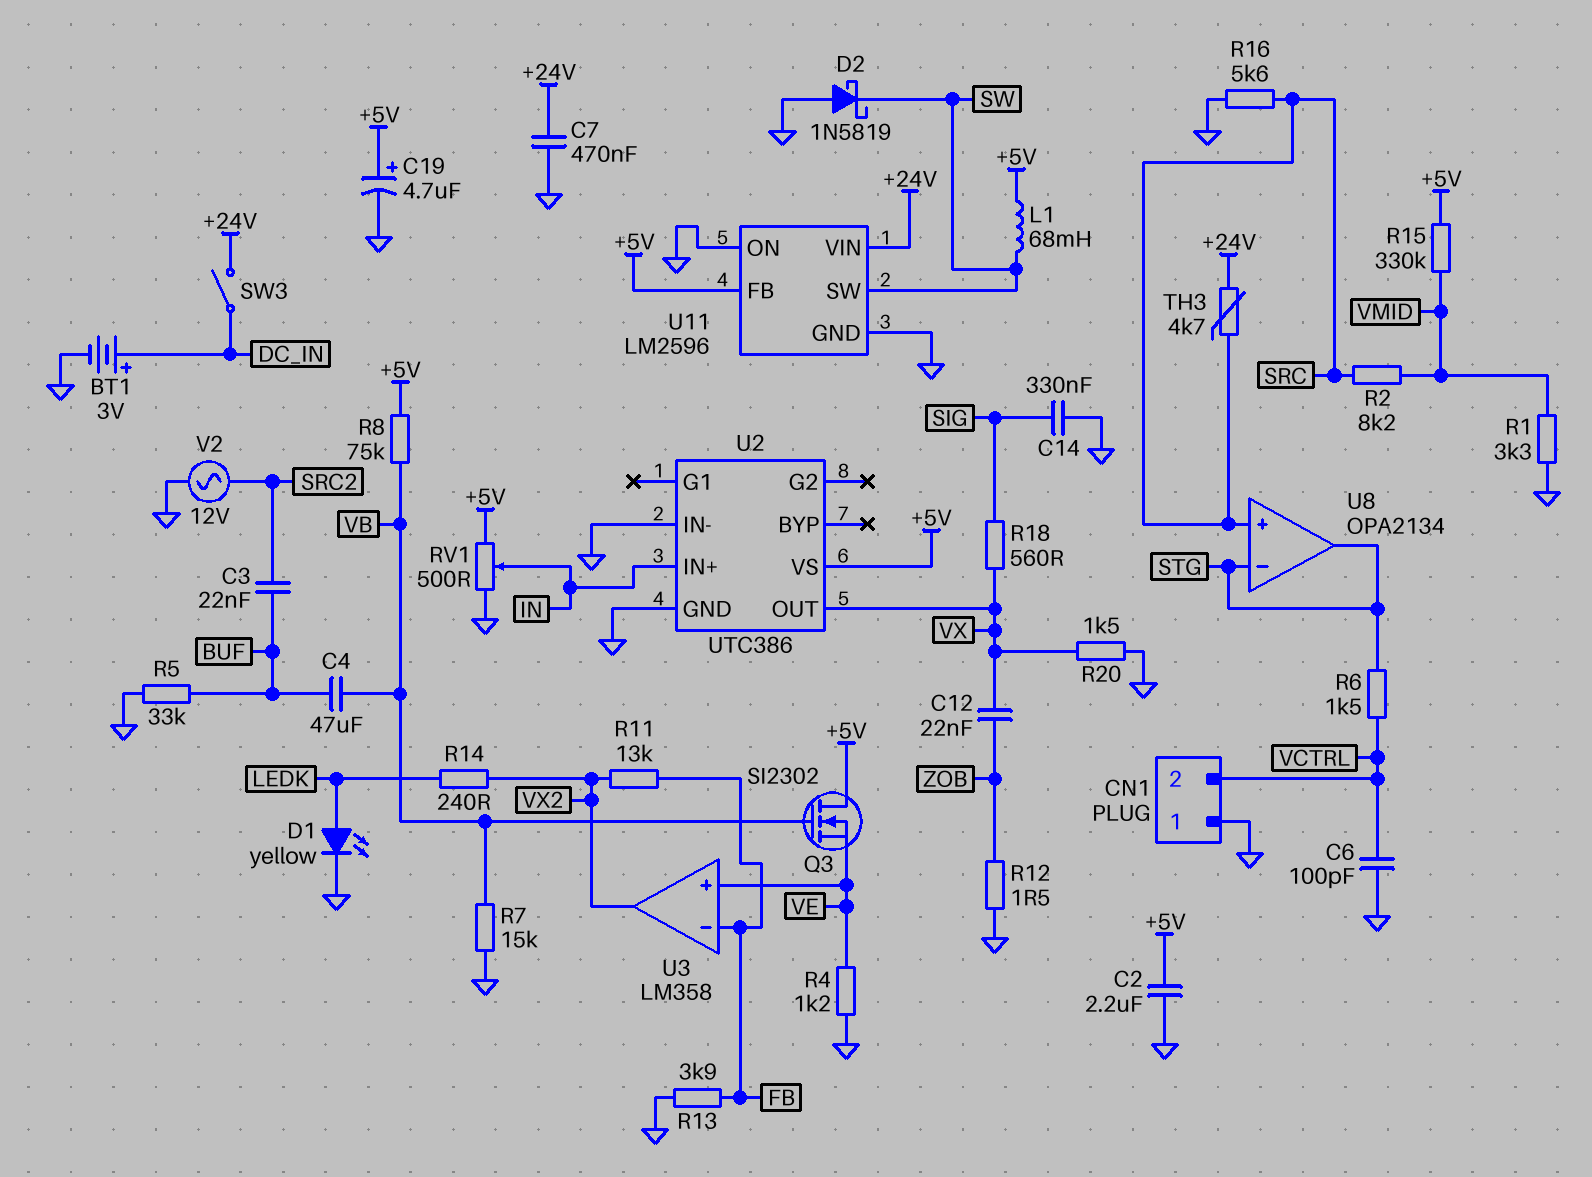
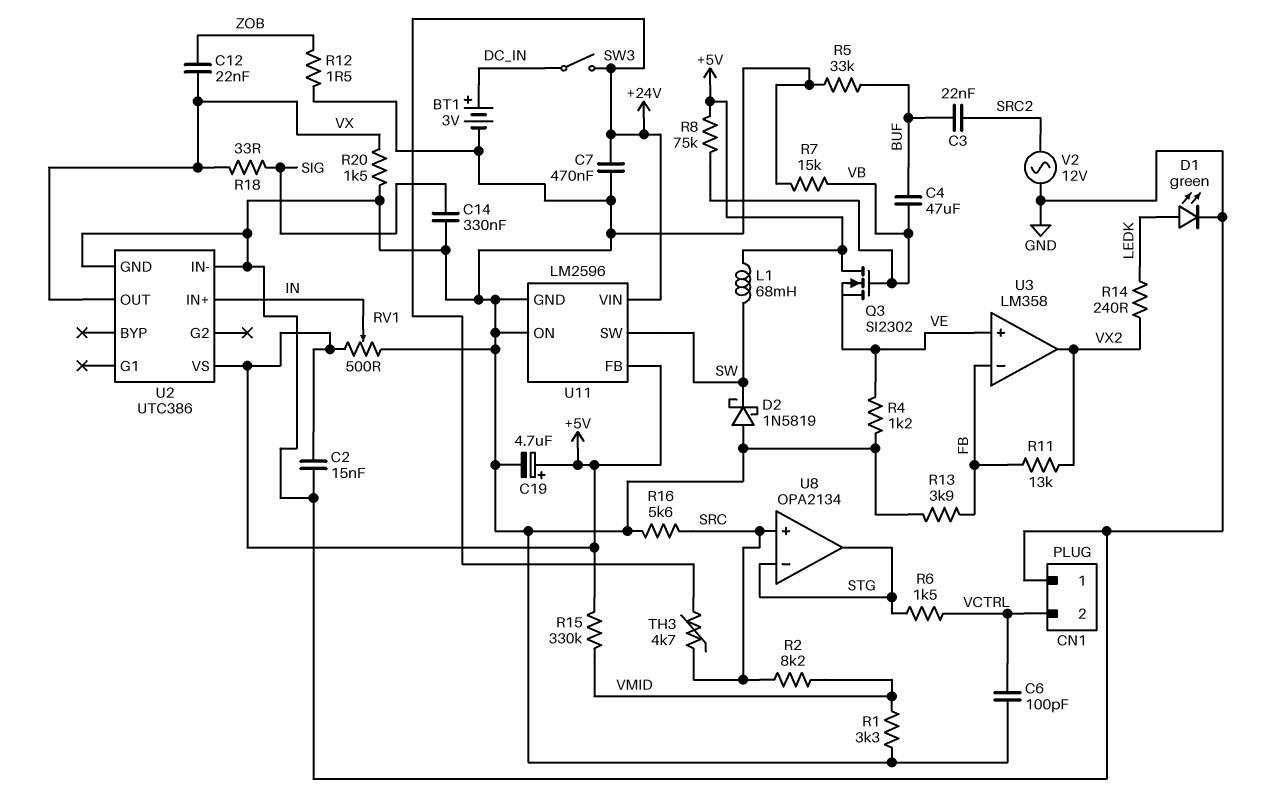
C2: 2.2uF (+5V, GND) -> 15nF (+5V, GND)
D1: LED yellow (A LEDK, K GND) -> LED green (A LEDK, K GND)
R18: 560 (SIG, VX) -> 33 (SIG, VX)

